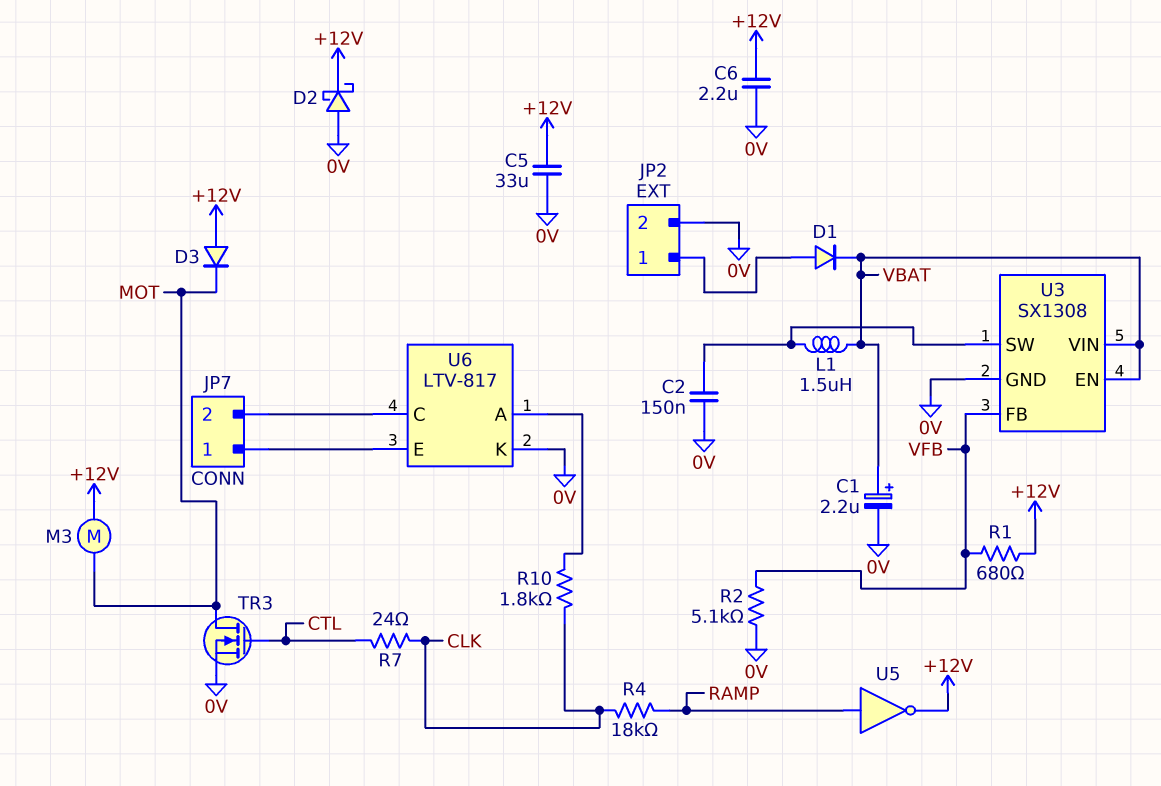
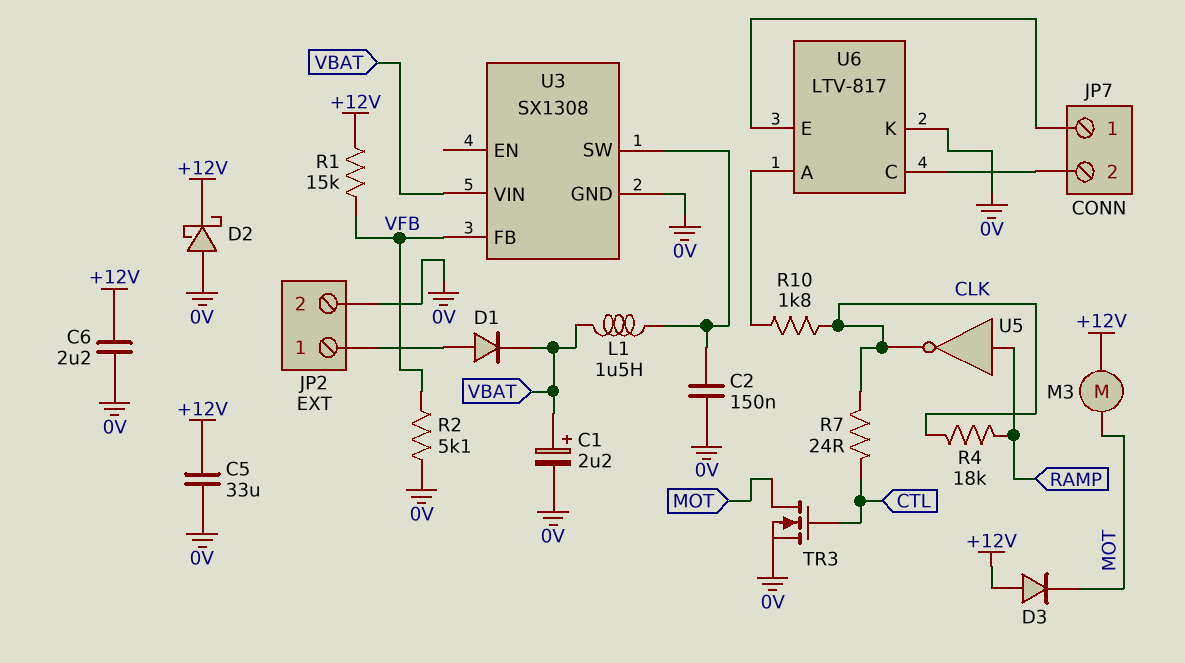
R1: 680 (+12V, VFB) -> 15k (+12V, VFB)
U3 pin EN: VBAT -> none
U5: NOT (in RAMP, out +12V) -> NOT (in RAMP, out CLK)

